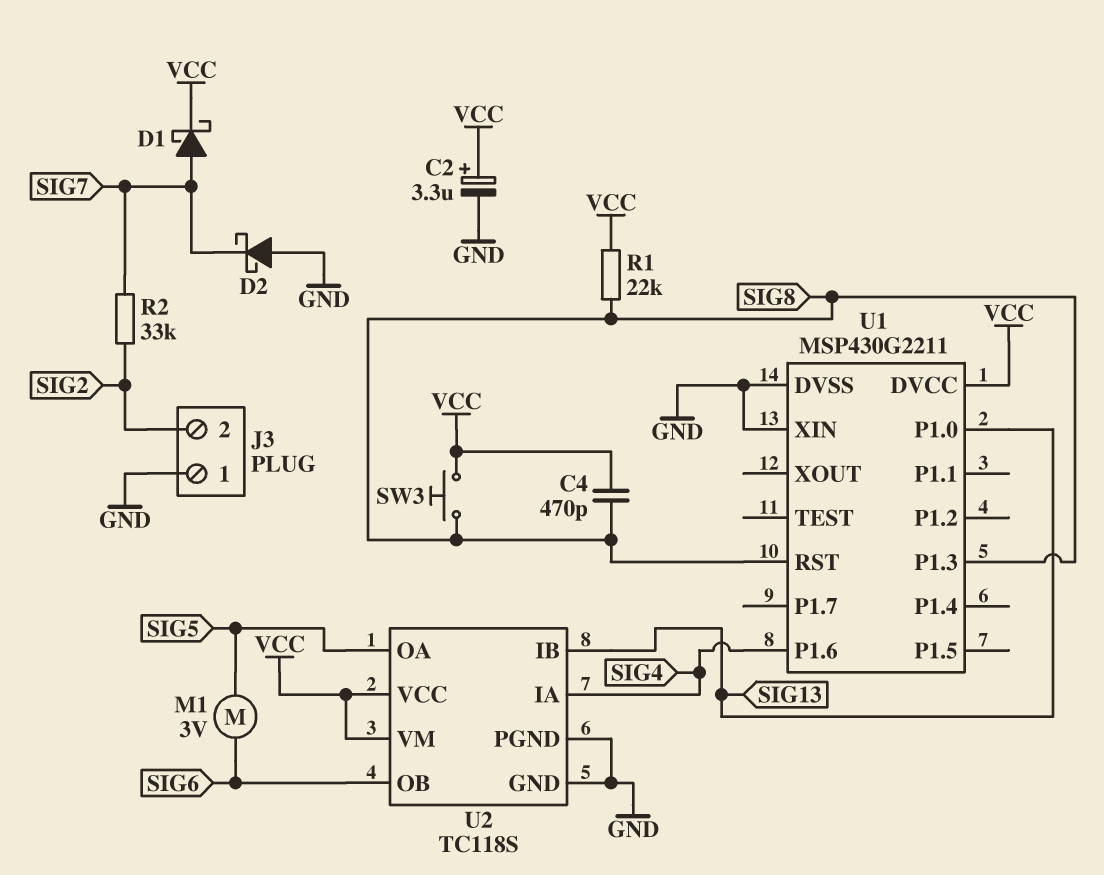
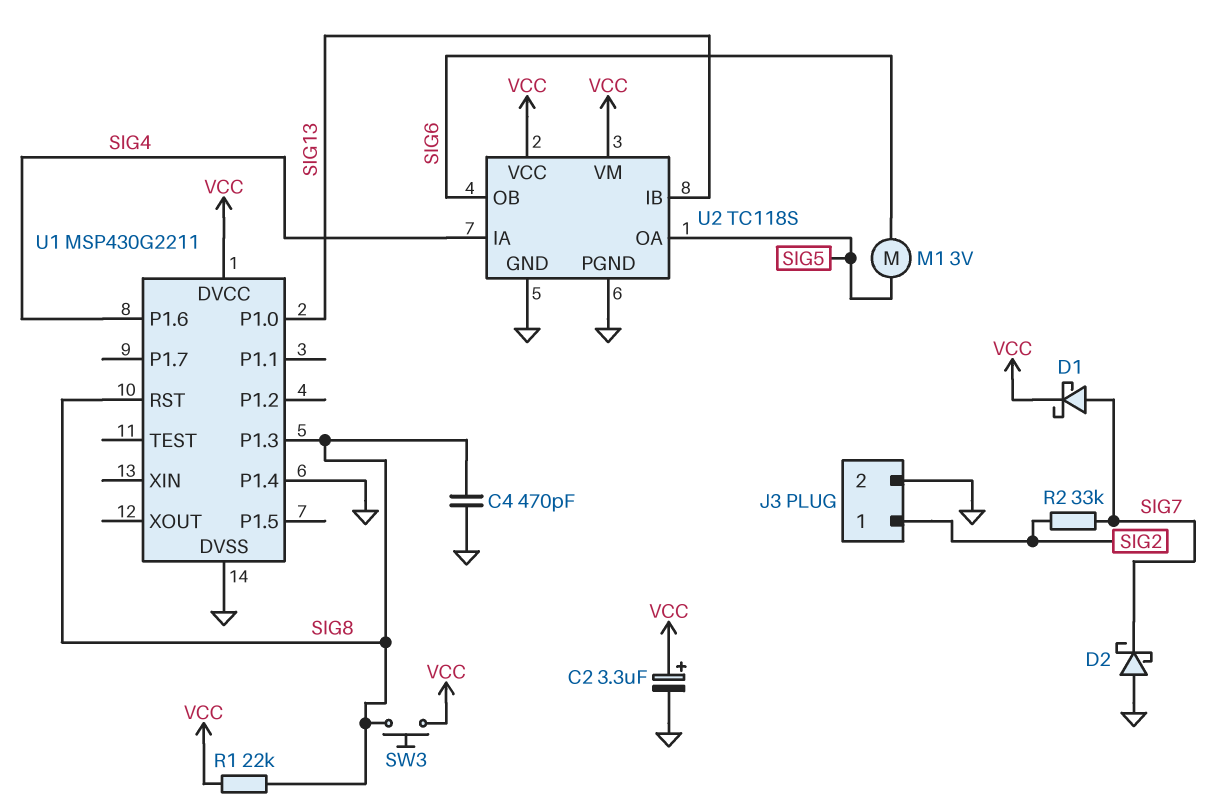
C4: 470pF (SIG8, VCC) -> 470pF (GND, SIG8)
J3 pin 1: GND -> SIG2
J3 pin 2: SIG2 -> GND
U1 pin P1.4: none -> GND
U1 pin XIN: GND -> none

